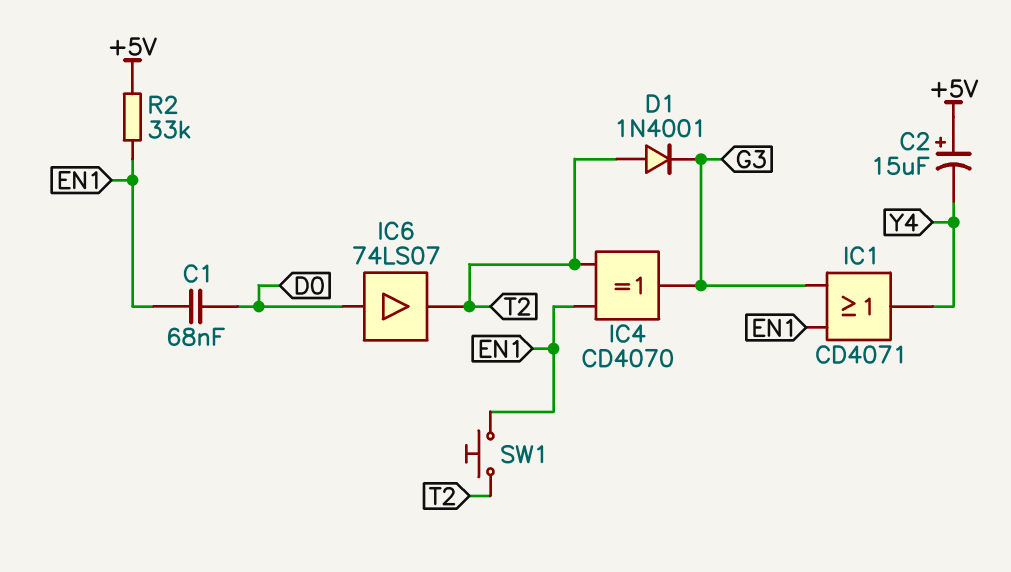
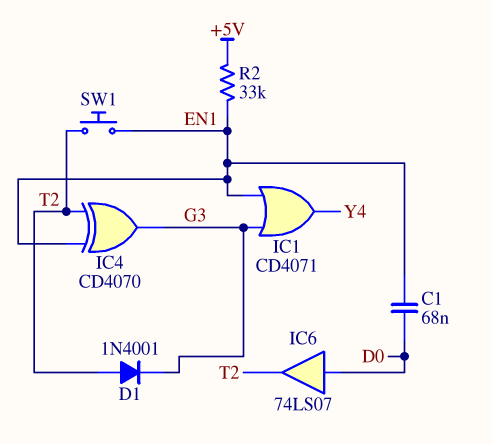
C2: 15uF (plus +5V, minus Y4) -> none

